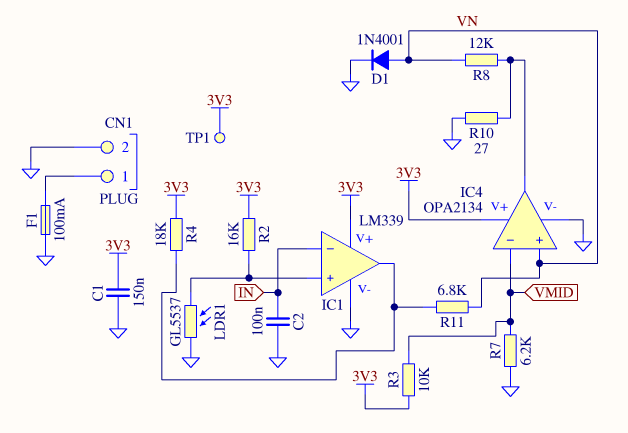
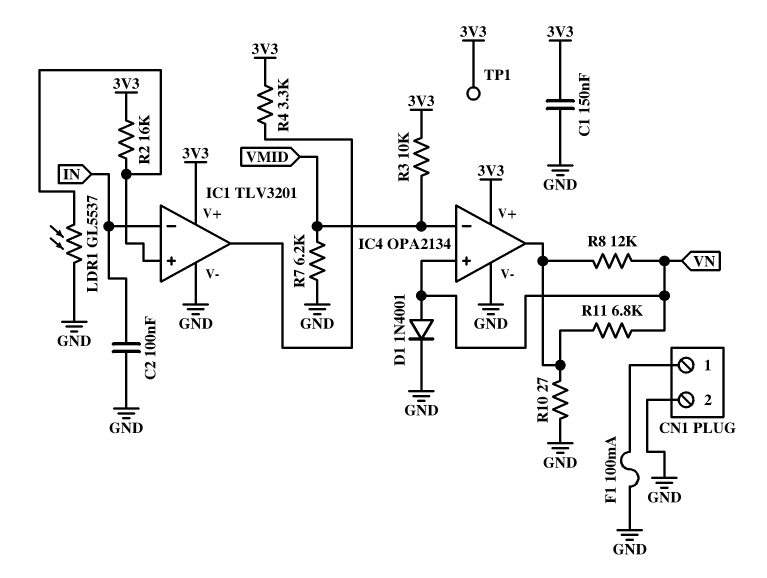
IC1: LM339 -> TLV3201
R4: 18k (3V3, IC1/out) -> 3.3k (3V3, IC1/out)
R11: 6.8k (IC1/out, VN) -> 6.8k (IC4/out, VN)

